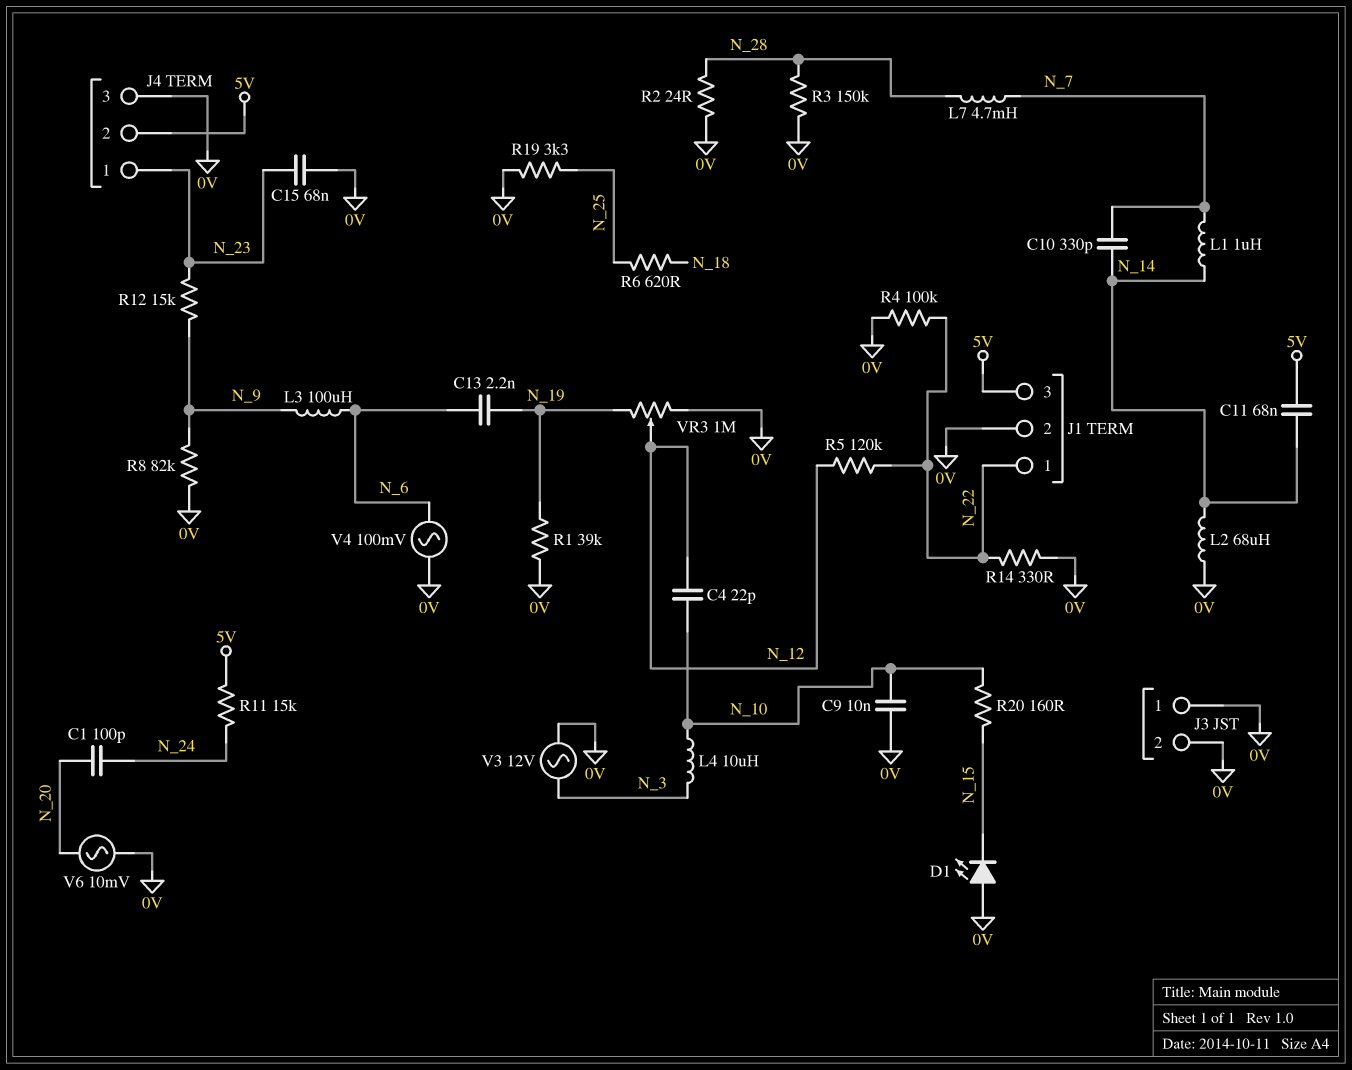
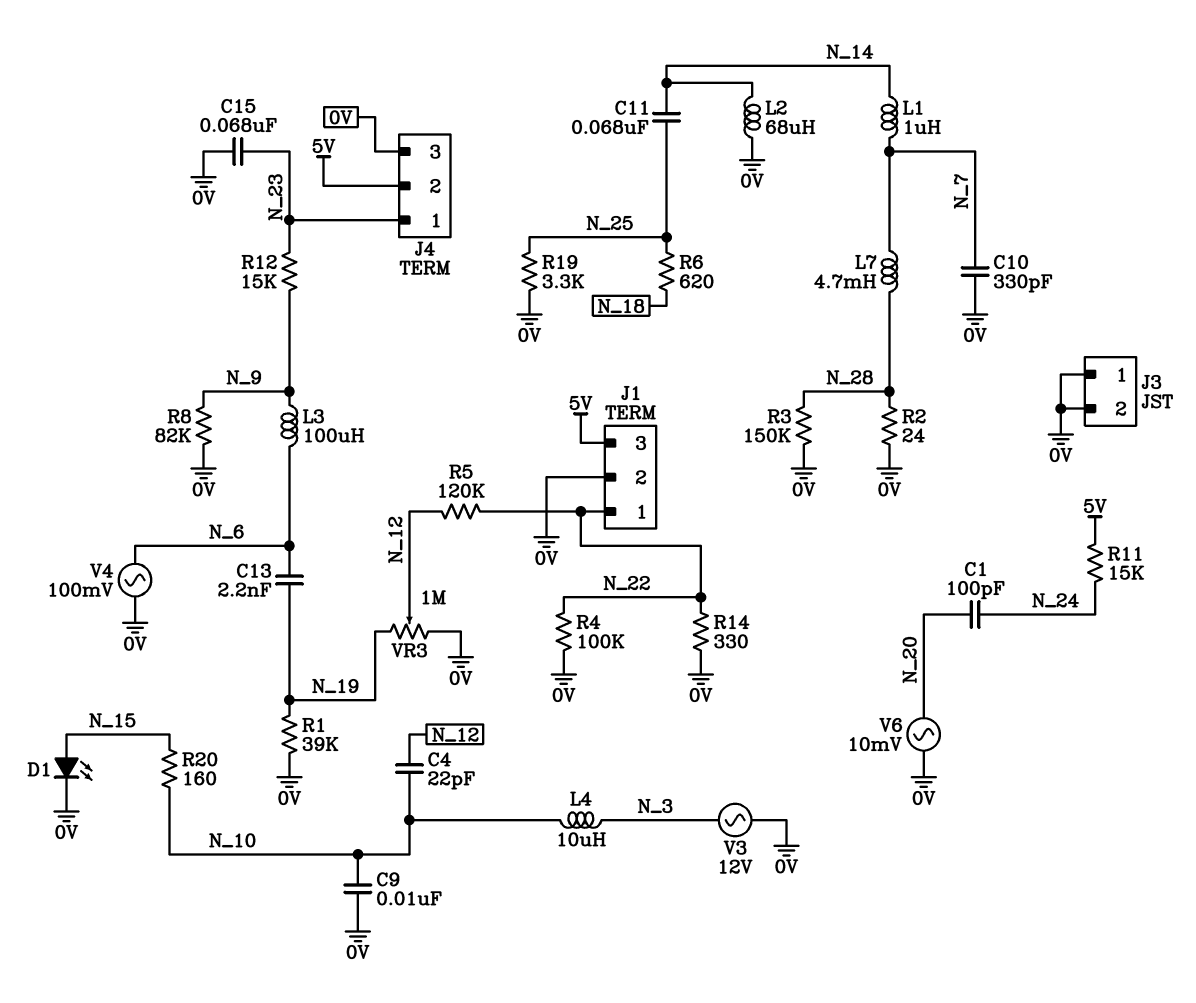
C10: 330pF (N_7, N_14) -> 330pF (0V, N_7)
C11: 68nF (5V, N_14) -> 68nF (N_14, N_25)
D1: LED (A 0V, K N_15) -> LED (A N_15, K 0V)

